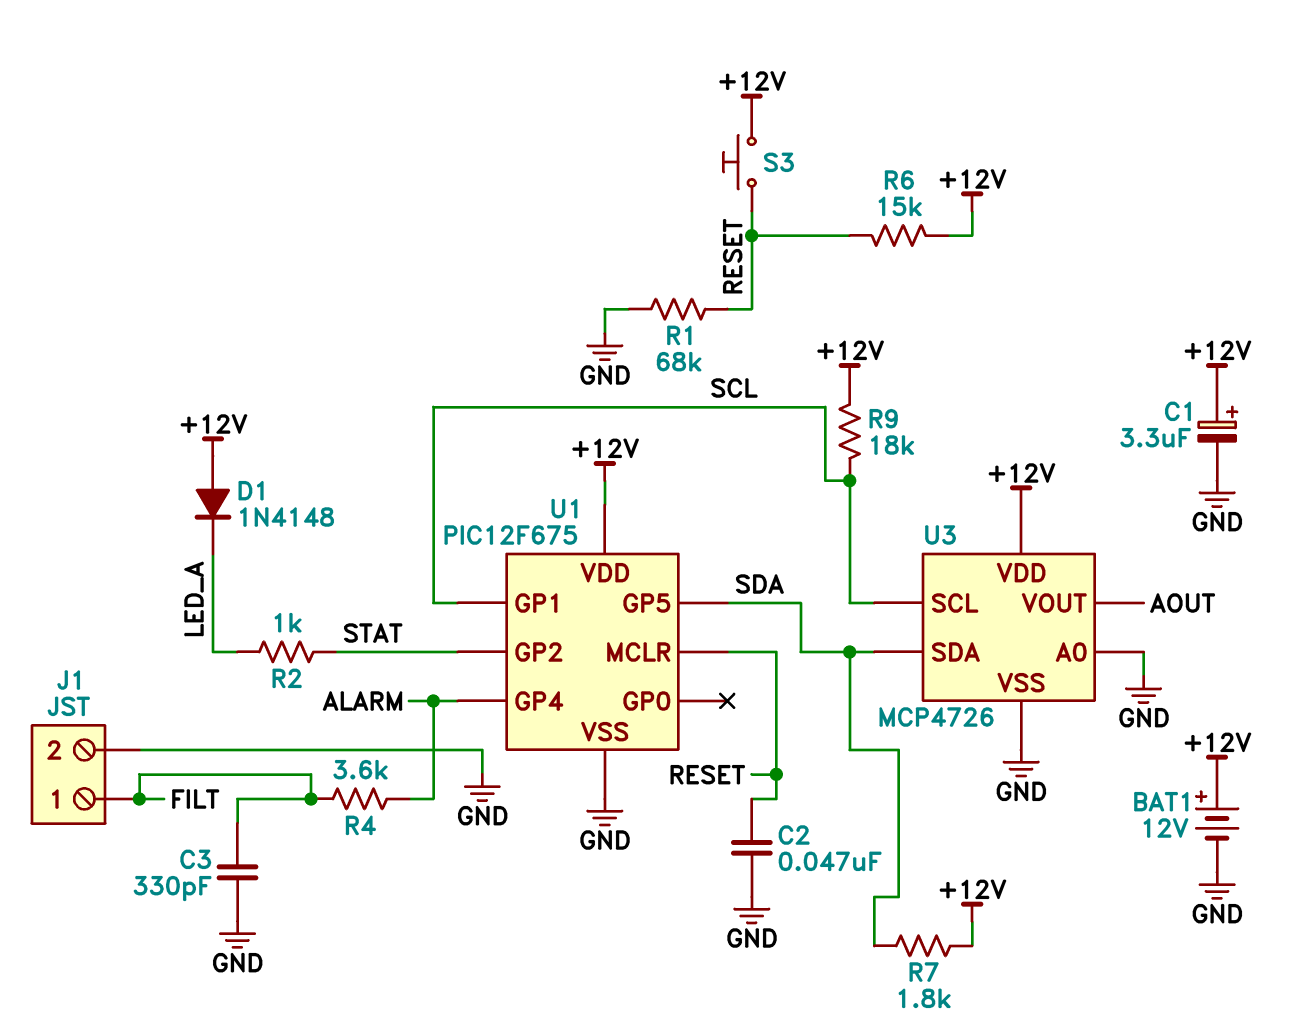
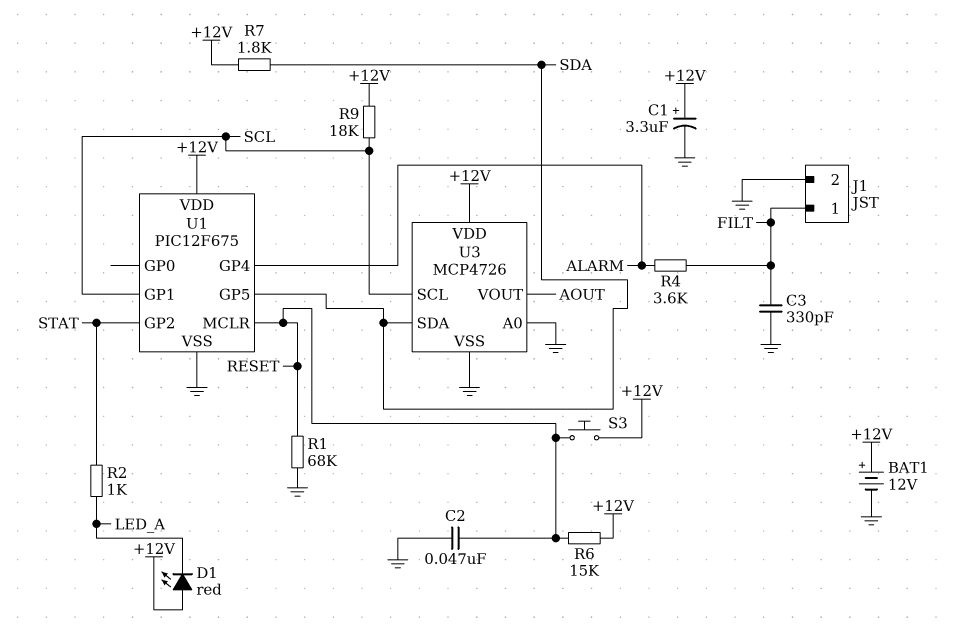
D1: diode 1N4148 (A +12V, K LED_A) -> LED red (A +12V, K LED_A)

